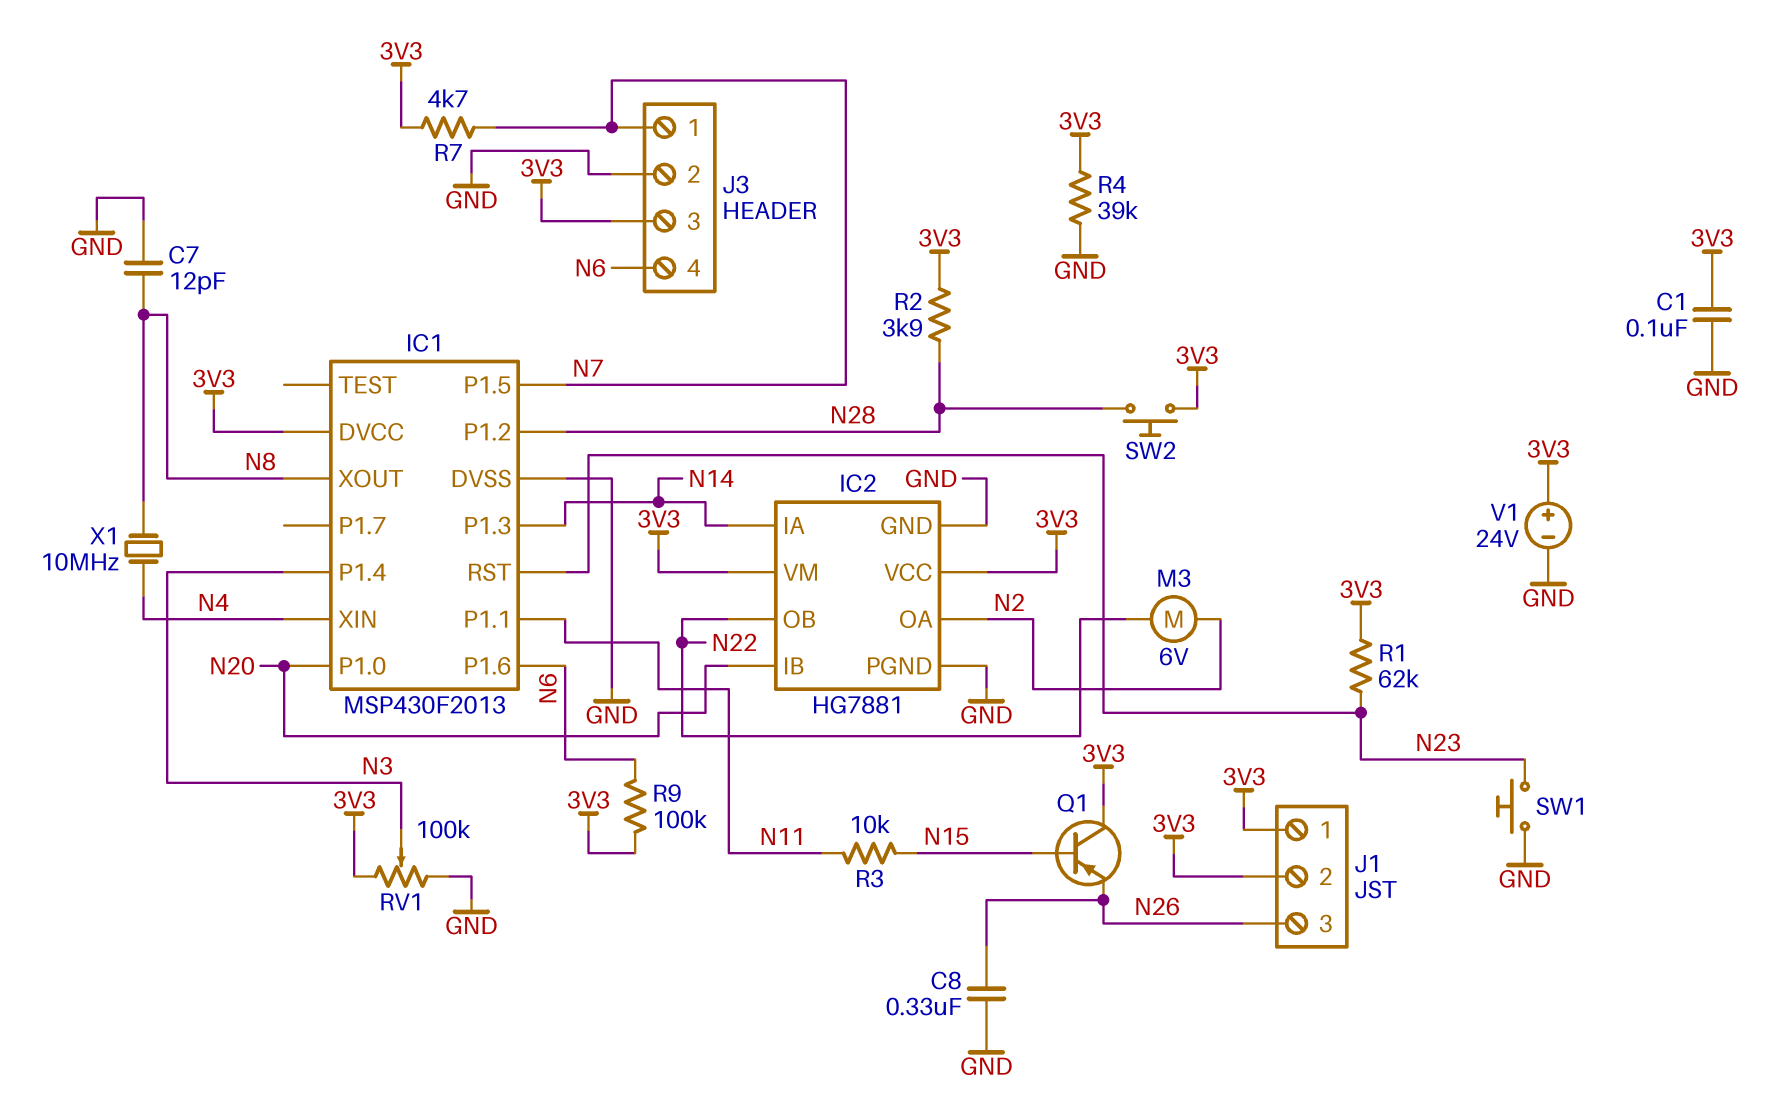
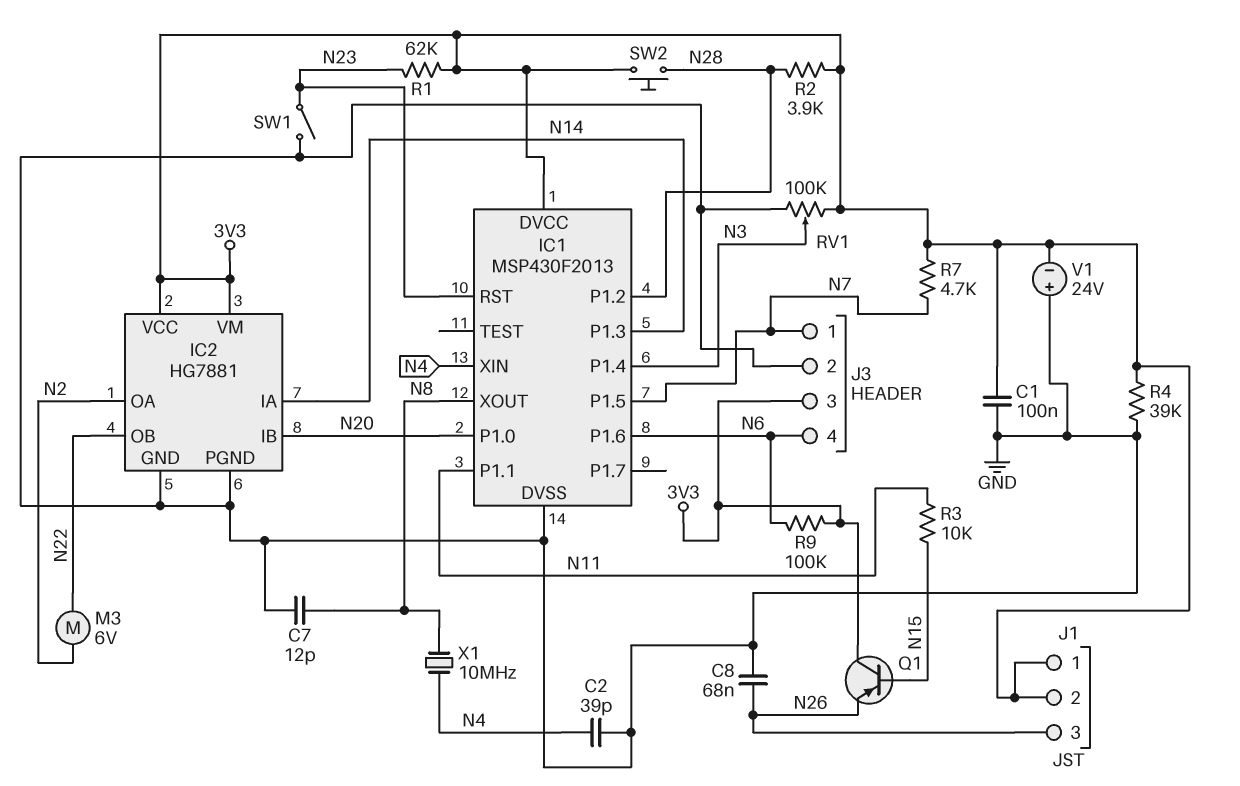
C2: none -> 39pF (GND, N4)
C8: 330nF (GND, N26) -> 68nF (GND, N26)
SW1: button (GND, N23) -> switch (GND, N23)
V1: 24V (plus 3V3, minus GND) -> 24V (plus GND, minus 3V3)

